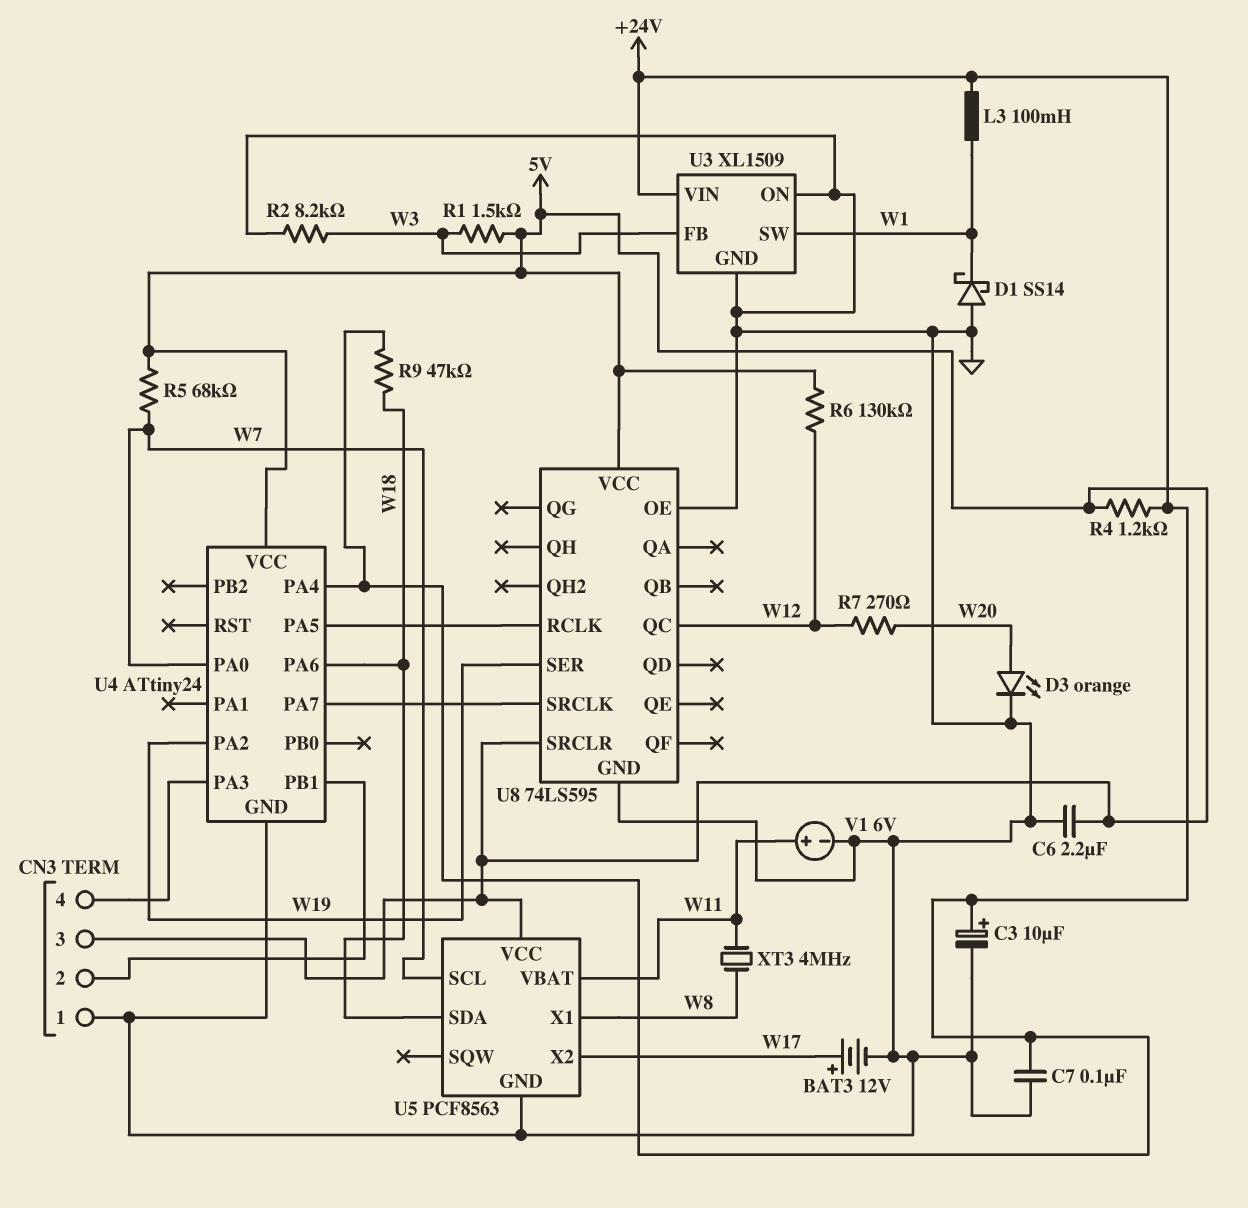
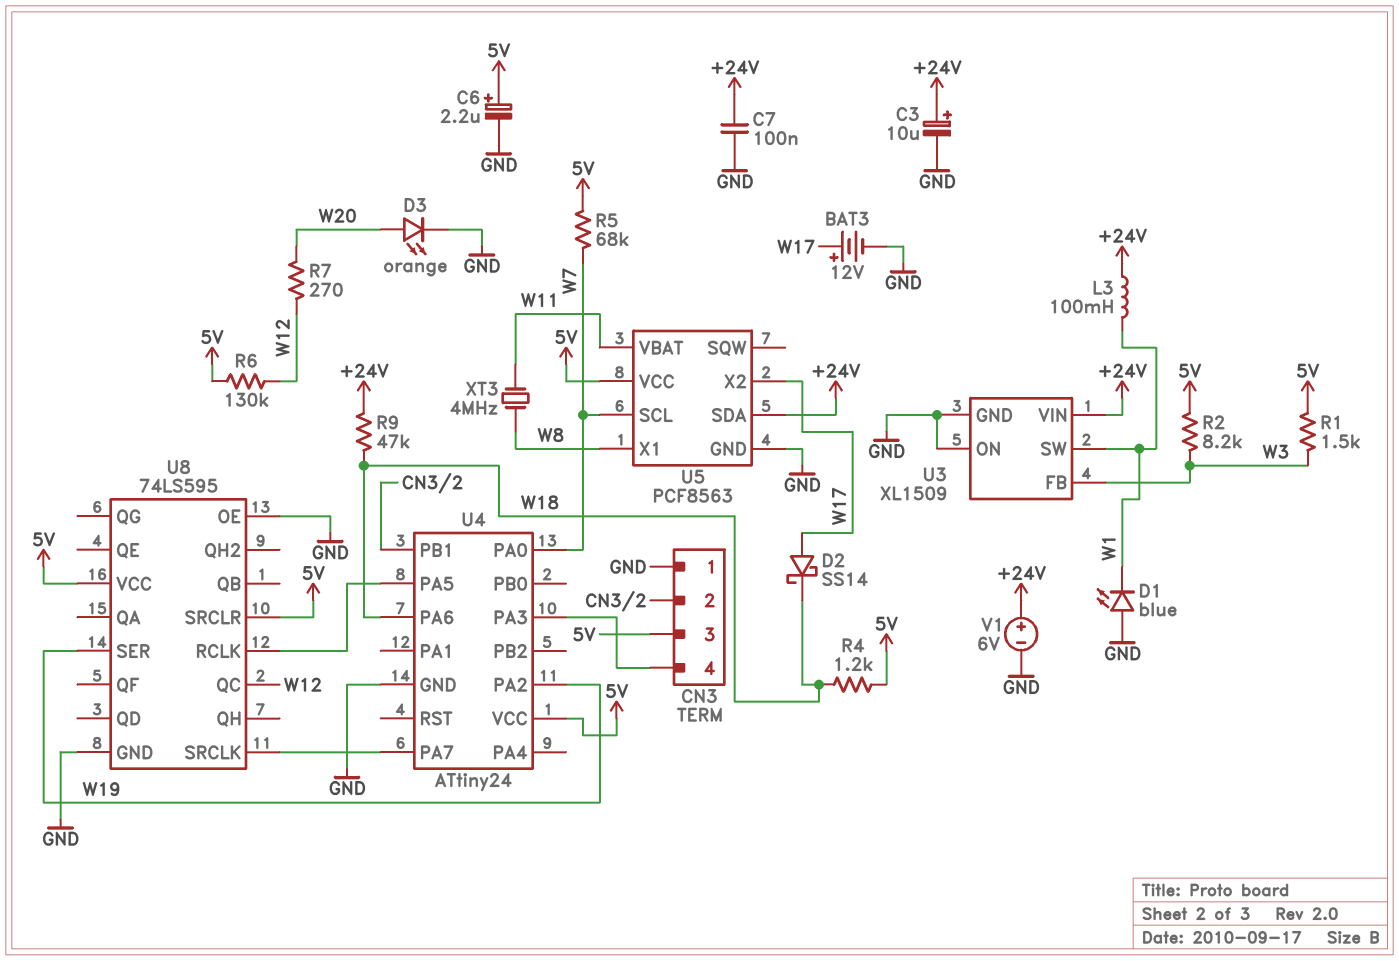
C6: 2.2uF (5V, GND) -> 2.2uF (plus 5V, minus GND)
D1: schottky SS14 (A GND, K W1) -> LED blue (A GND, K W1)
D2: none -> schottky SS14 (A W17, K W18)
R2: 8.2k (GND, W3) -> 8.2k (5V, W3)
R4: 1.2k (+24V, 5V) -> 1.2k (5V, W18)
U4 pin PA4: +24V -> none
U5 pin SDA: W18 -> +24V
V1: 6V (plus W11, minus GND) -> 6V (plus +24V, minus GND)

